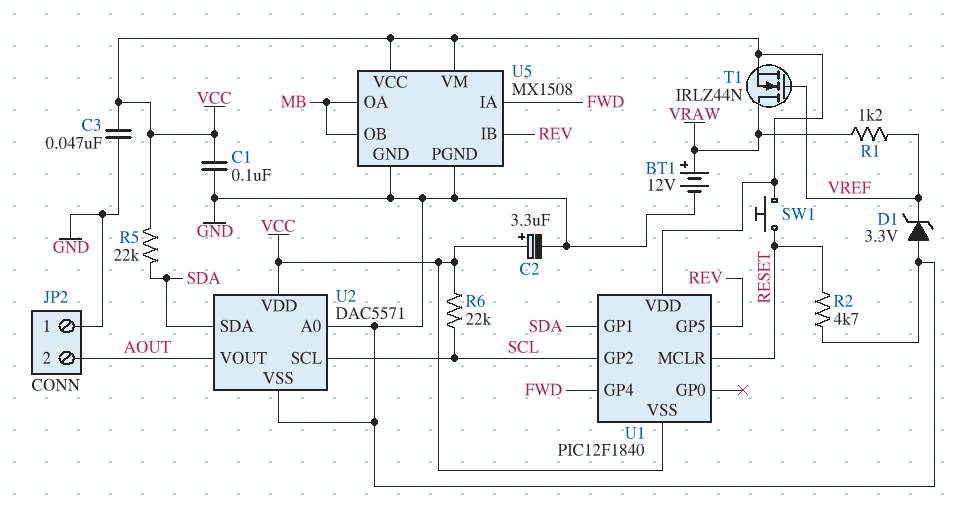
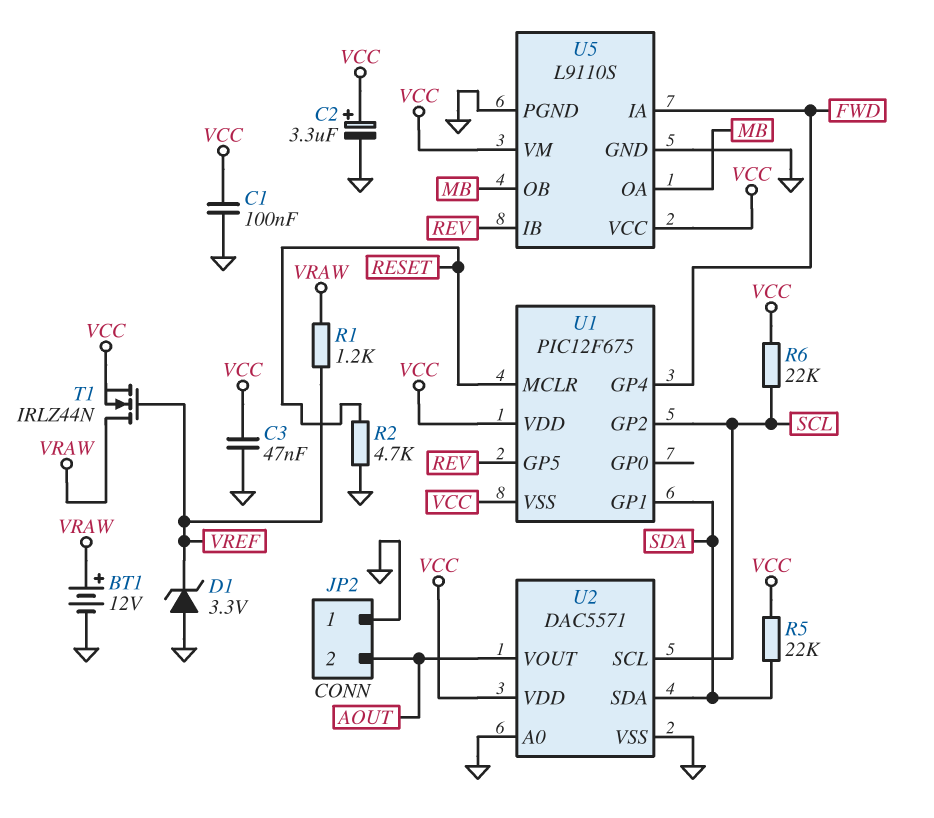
SW1: button (RESET, VCC) -> none
U1: PIC12F1840 -> PIC12F675
U5: MX1508 -> L9110S

